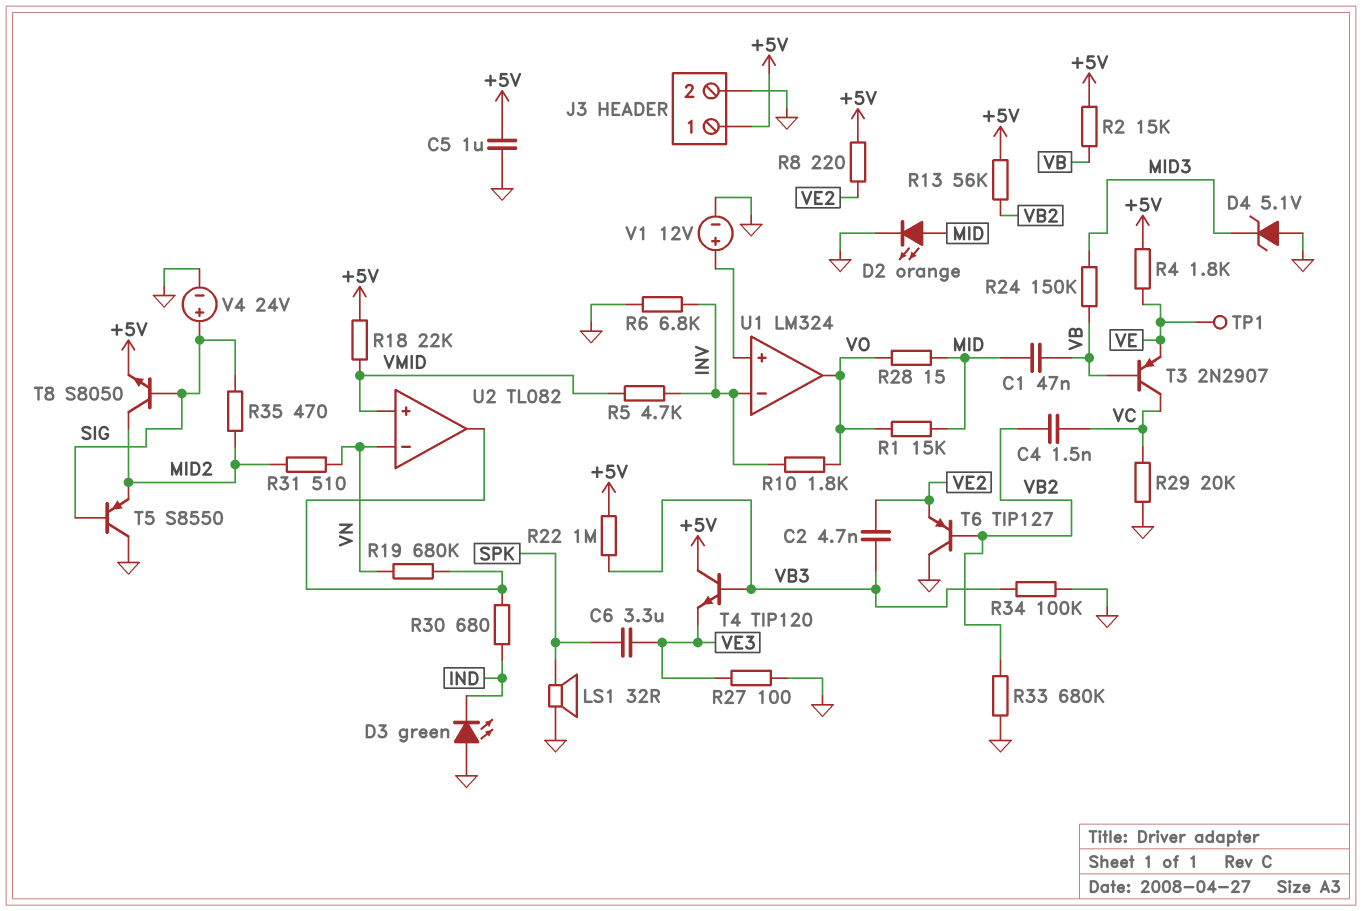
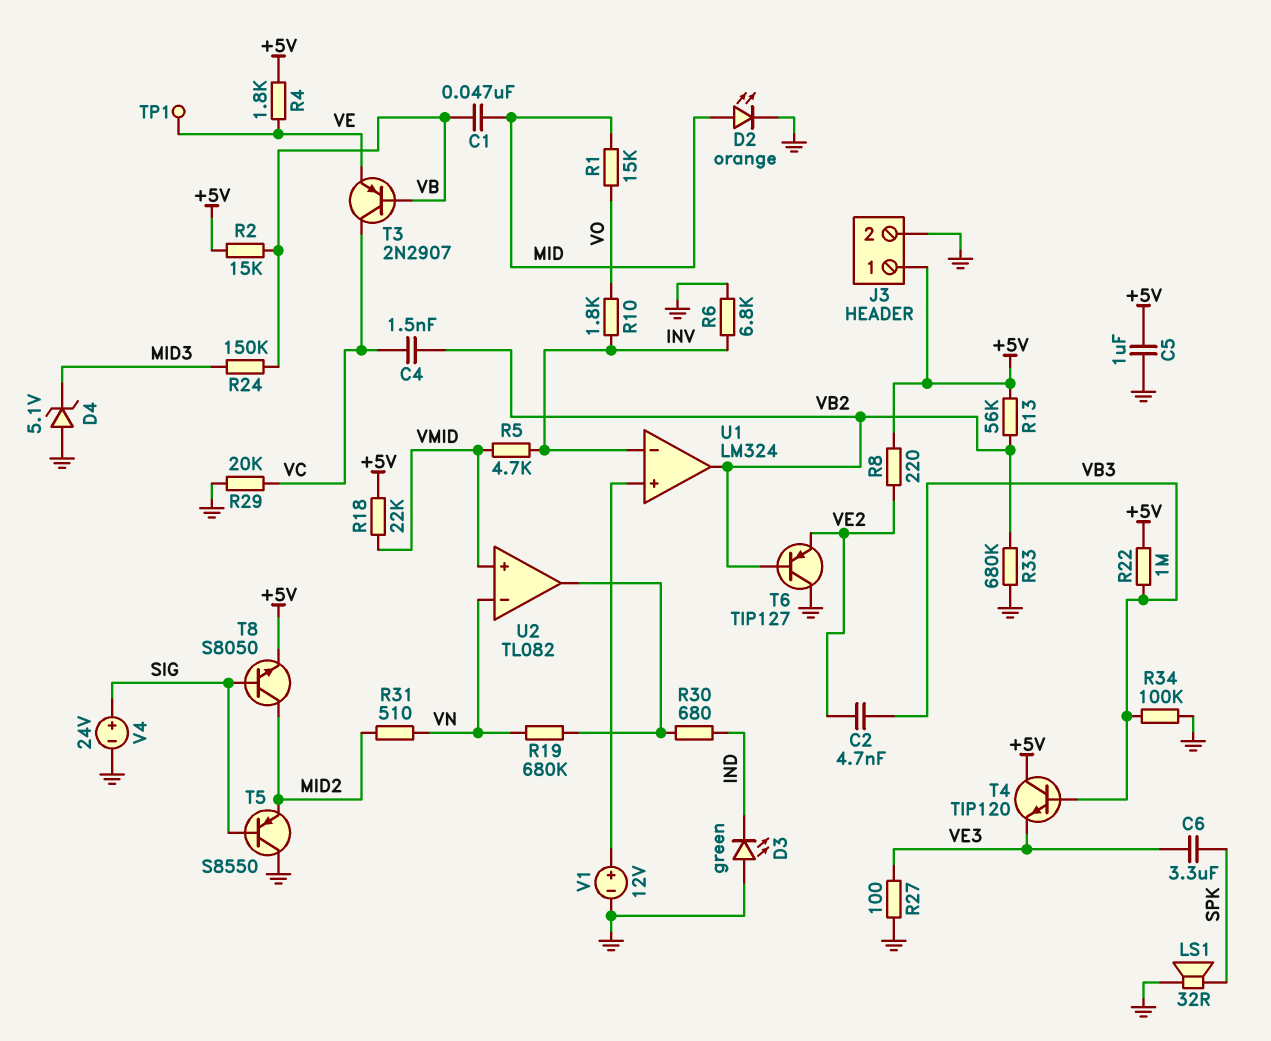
R28: 15 (MID, VO) -> none
R35: 470 (MID2, SIG) -> none
U1 pin out: VO -> VB2

